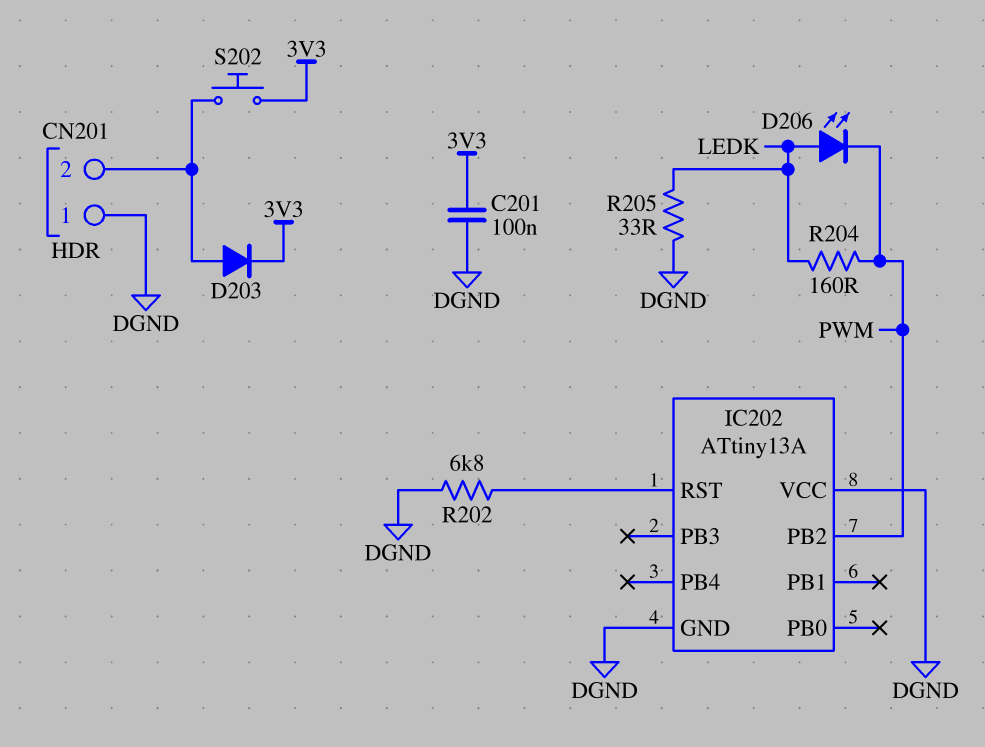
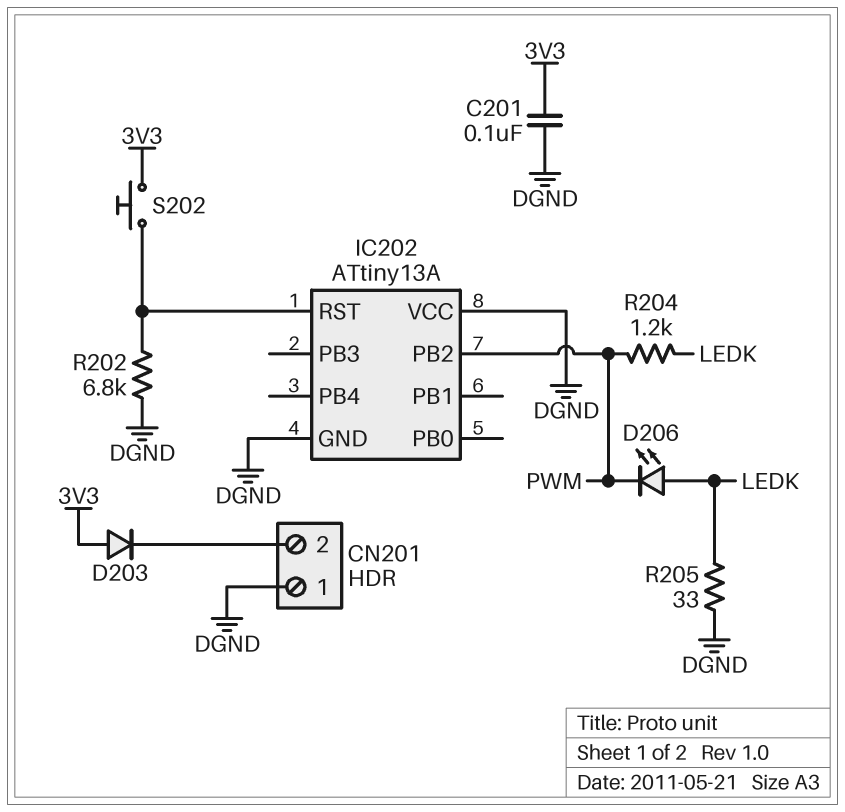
D203: diode (A CN201/2, K 3V3) -> diode (A 3V3, K CN201/2)
R204: 160 (LEDK, PWM) -> 1.2k (LEDK, PWM)
S202: button (3V3, CN201/2) -> button (3V3, IC202/RST)

